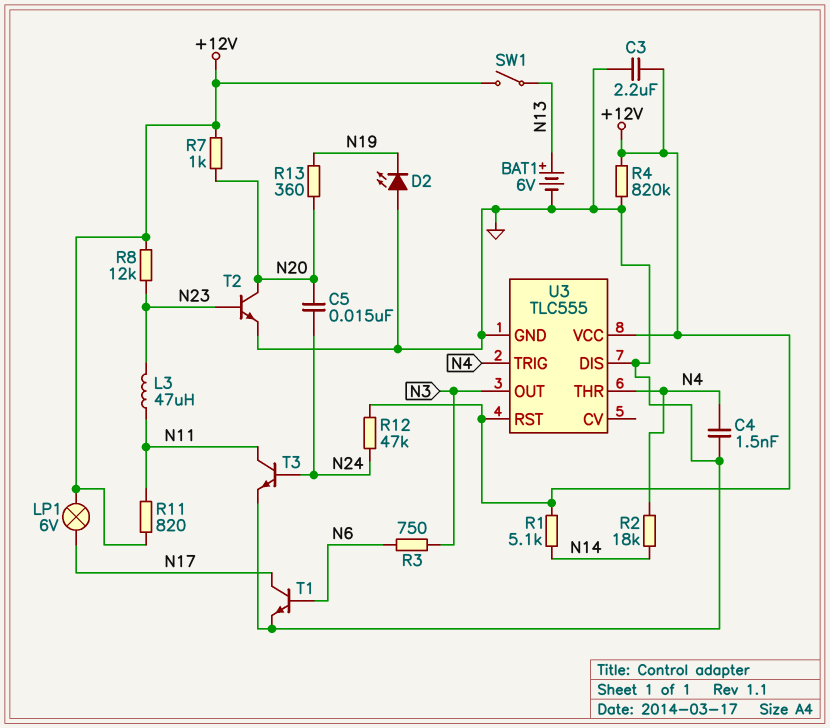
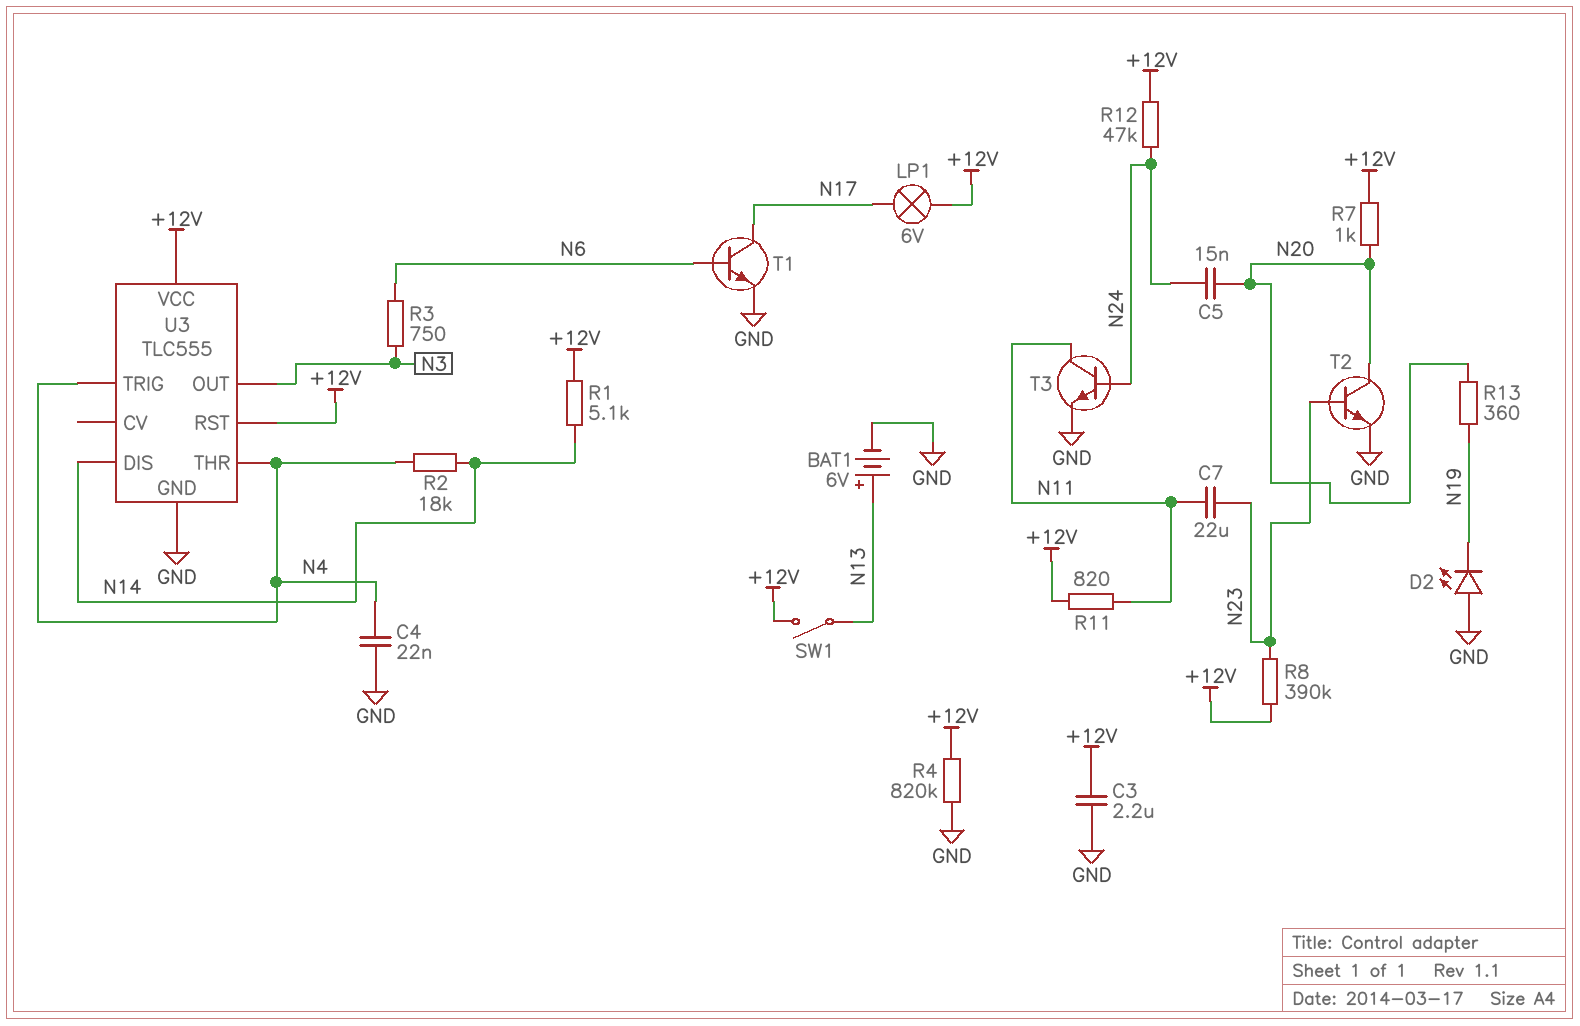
C4: 1.5nF (GND, N4) -> 22nF (GND, N4)
C7: none -> 22uF (N11, N23)
L3: 47uH (N11, N23) -> none
R8: 12k (+12V, N23) -> 390k (+12V, N23)
U3 pin DIS: GND -> N14

